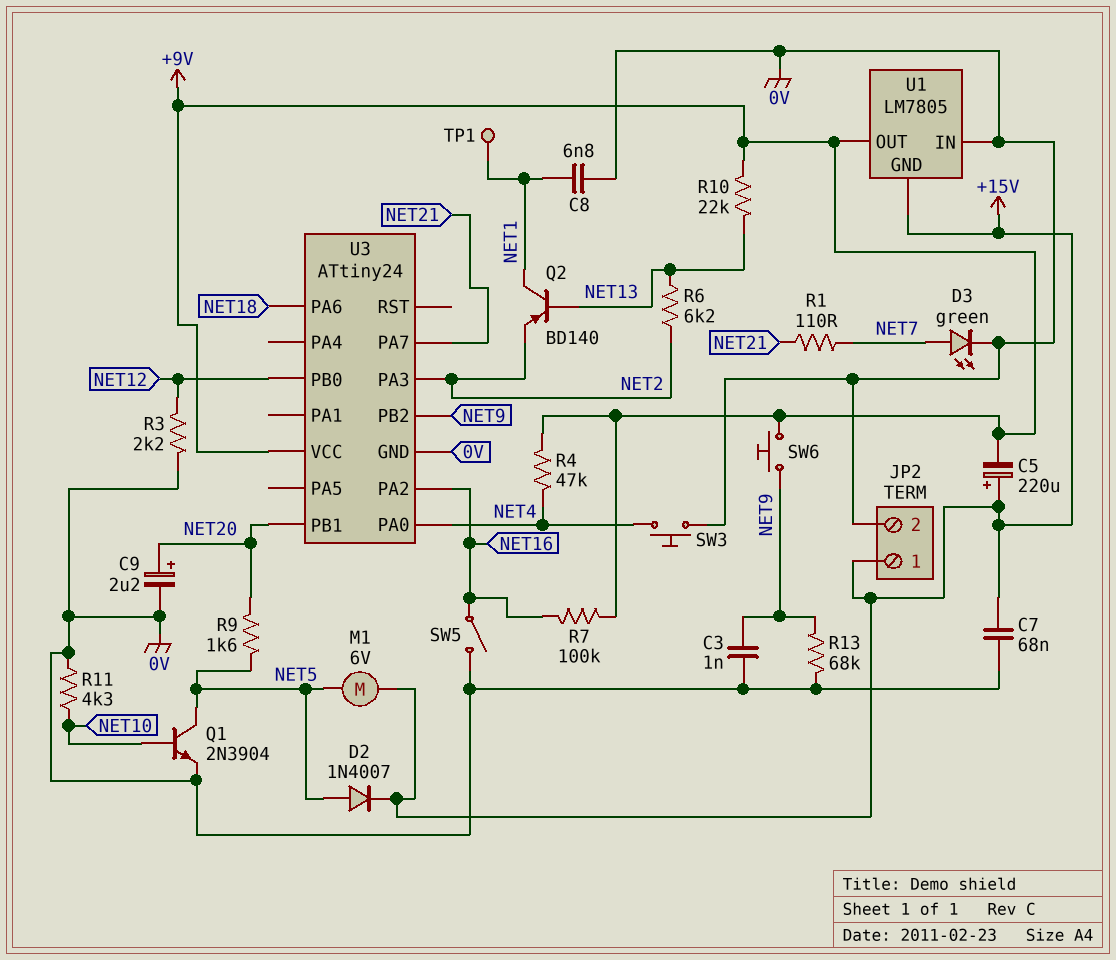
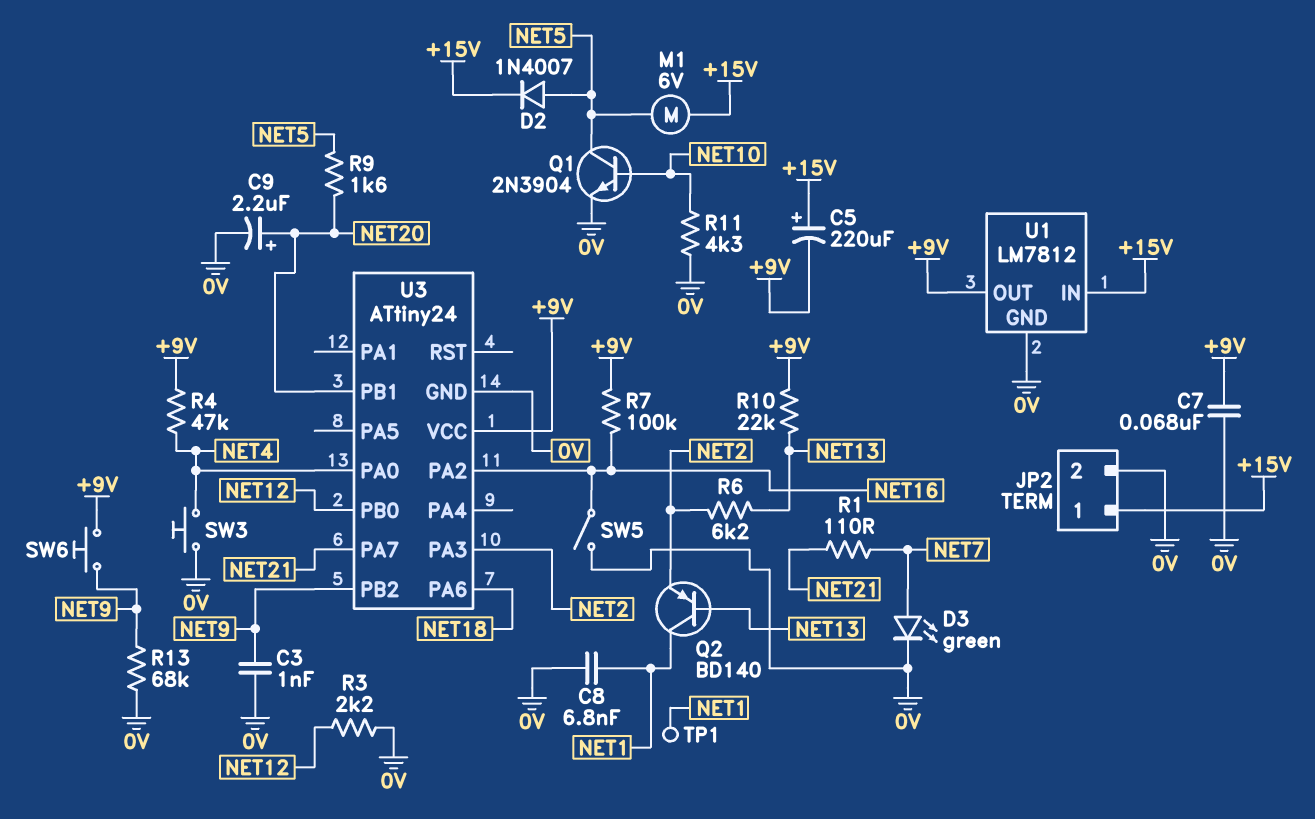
C7: 68nF (+15V, 0V) -> 68nF (+9V, 0V)
U1: LM7805 -> LM7812
U1 pin GND: +15V -> 0V
U1 pin IN: 0V -> +15V

